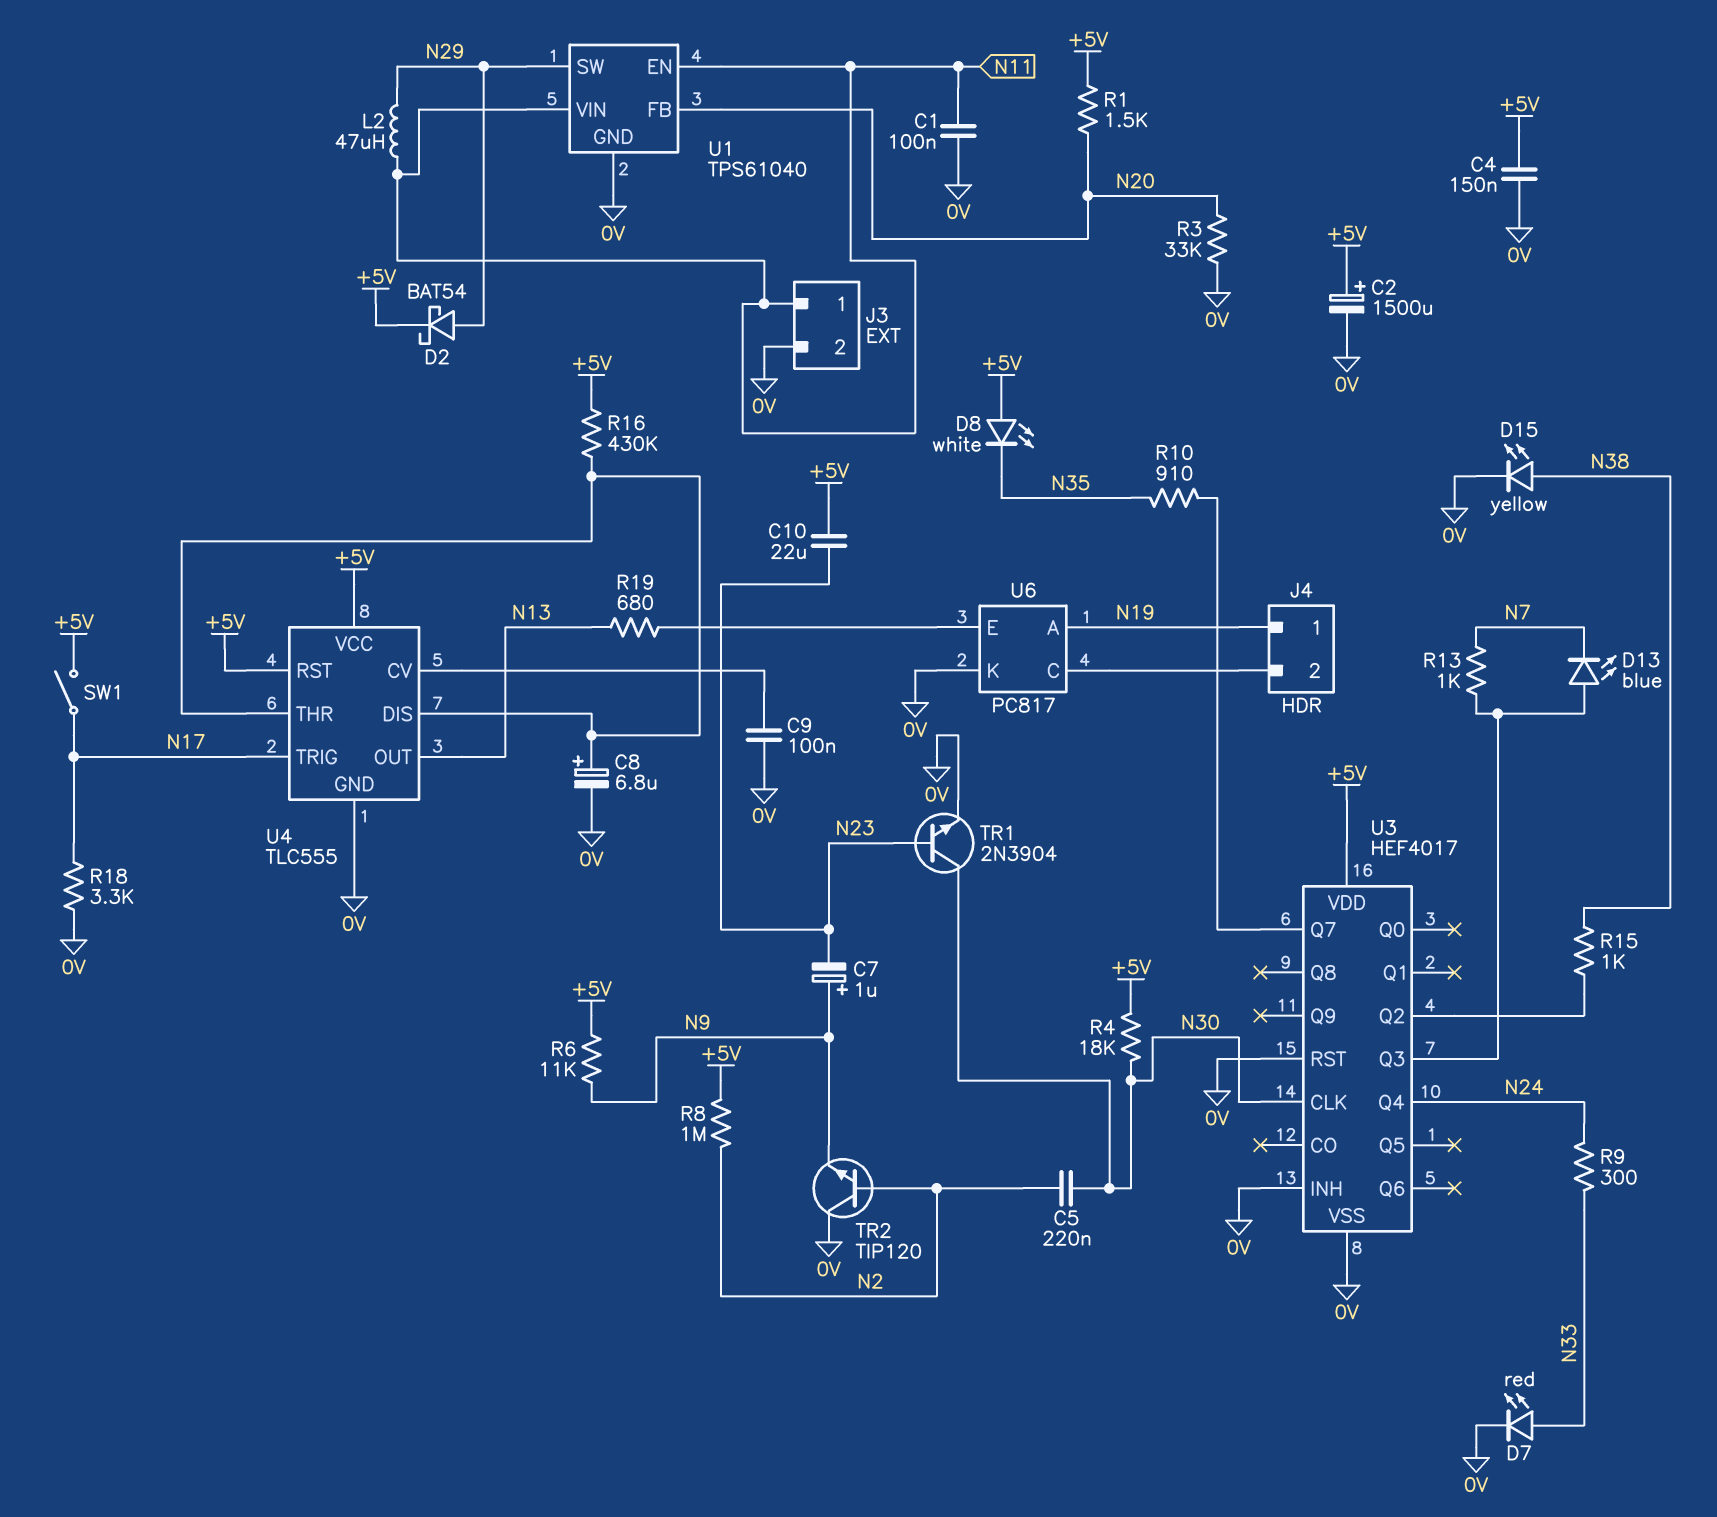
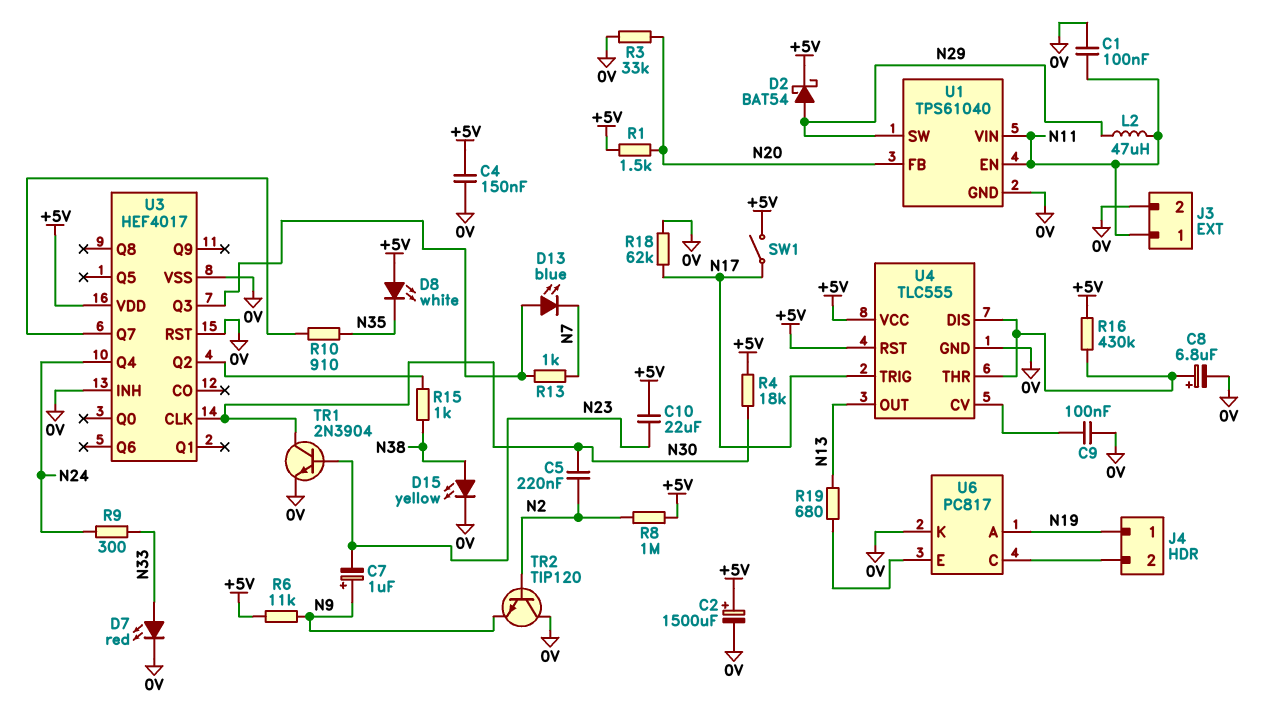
R18: 3.3k (0V, N17) -> 62k (0V, N17)

